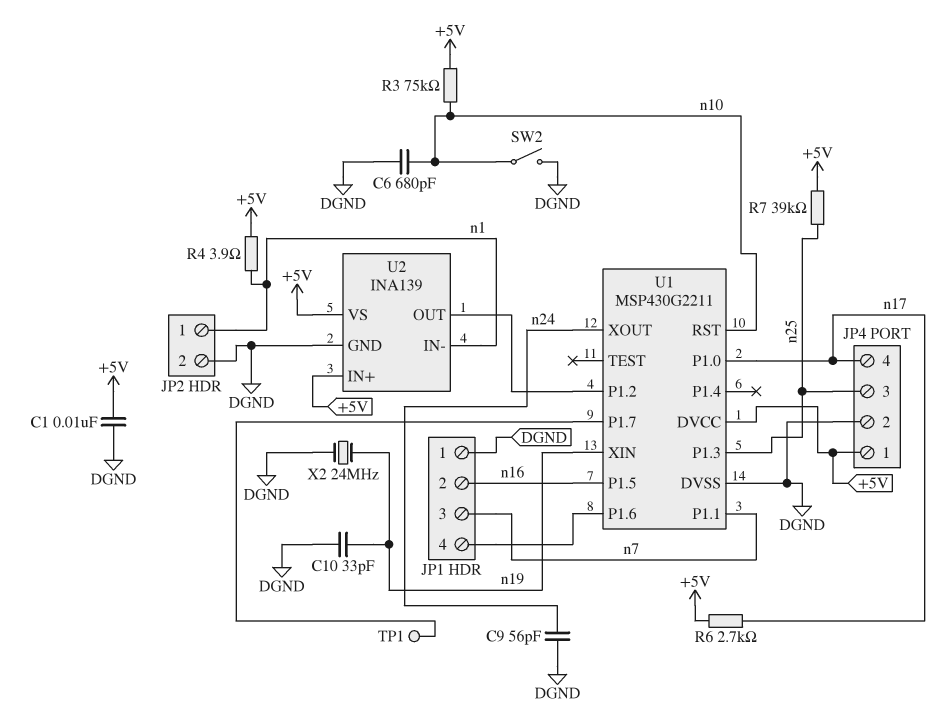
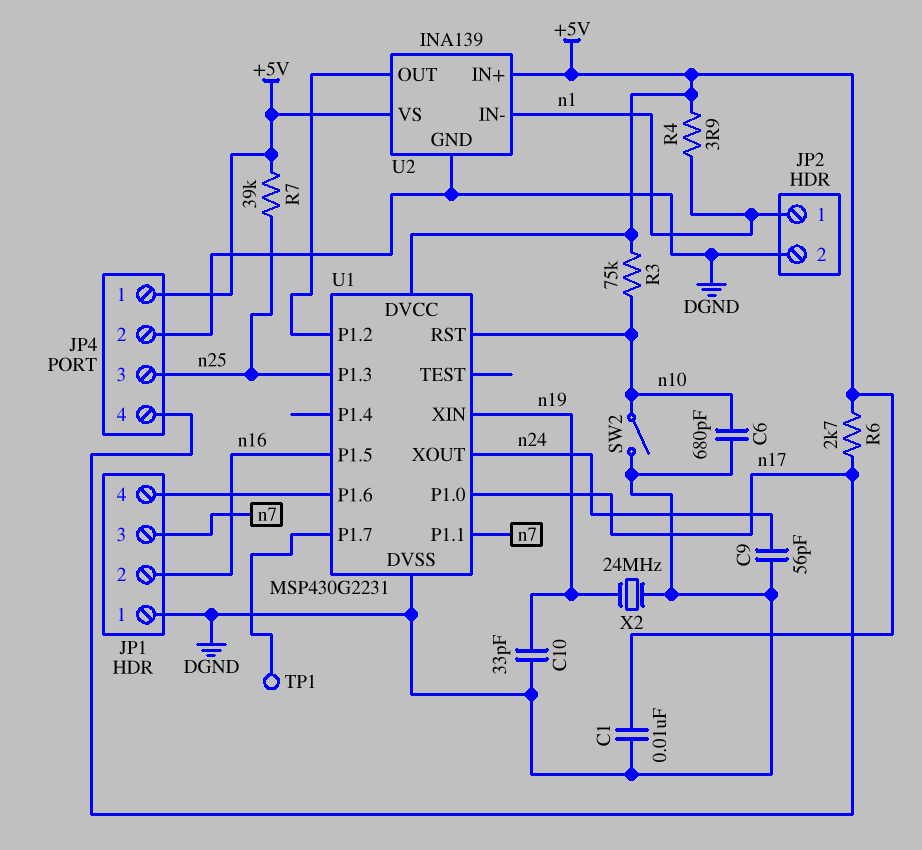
U1: MSP430G2211 -> MSP430G2231

